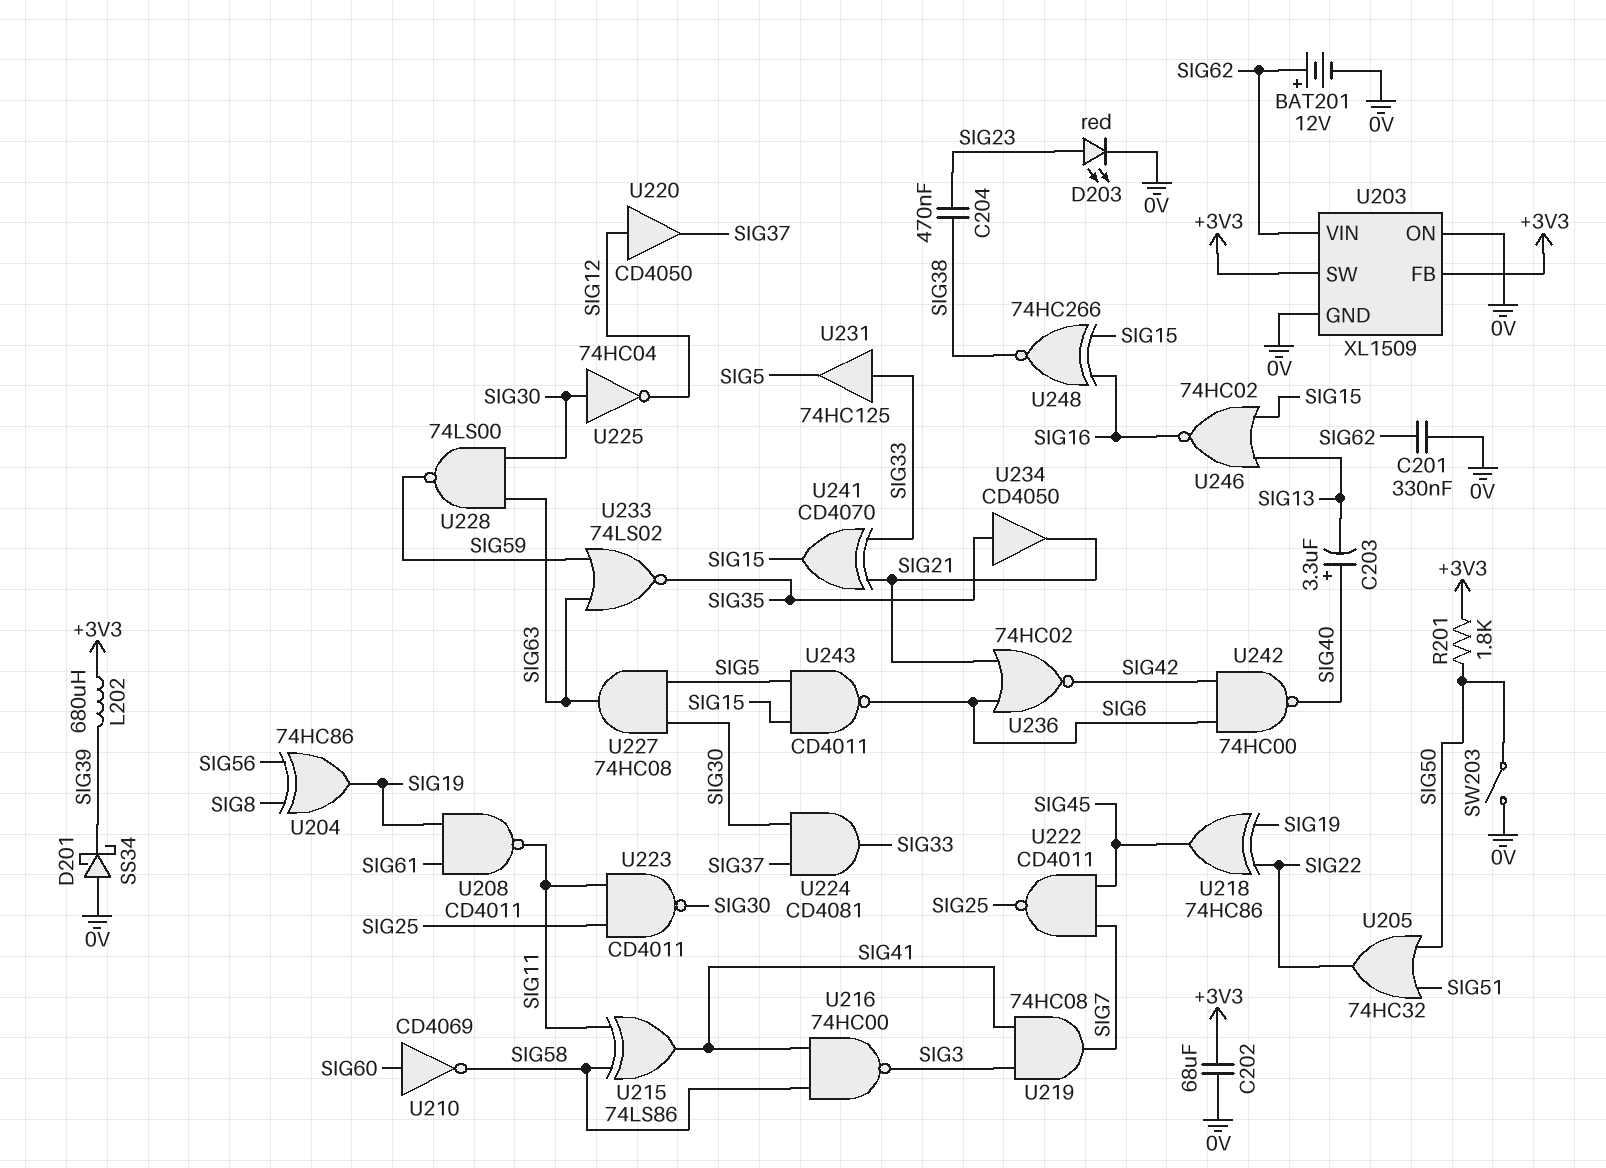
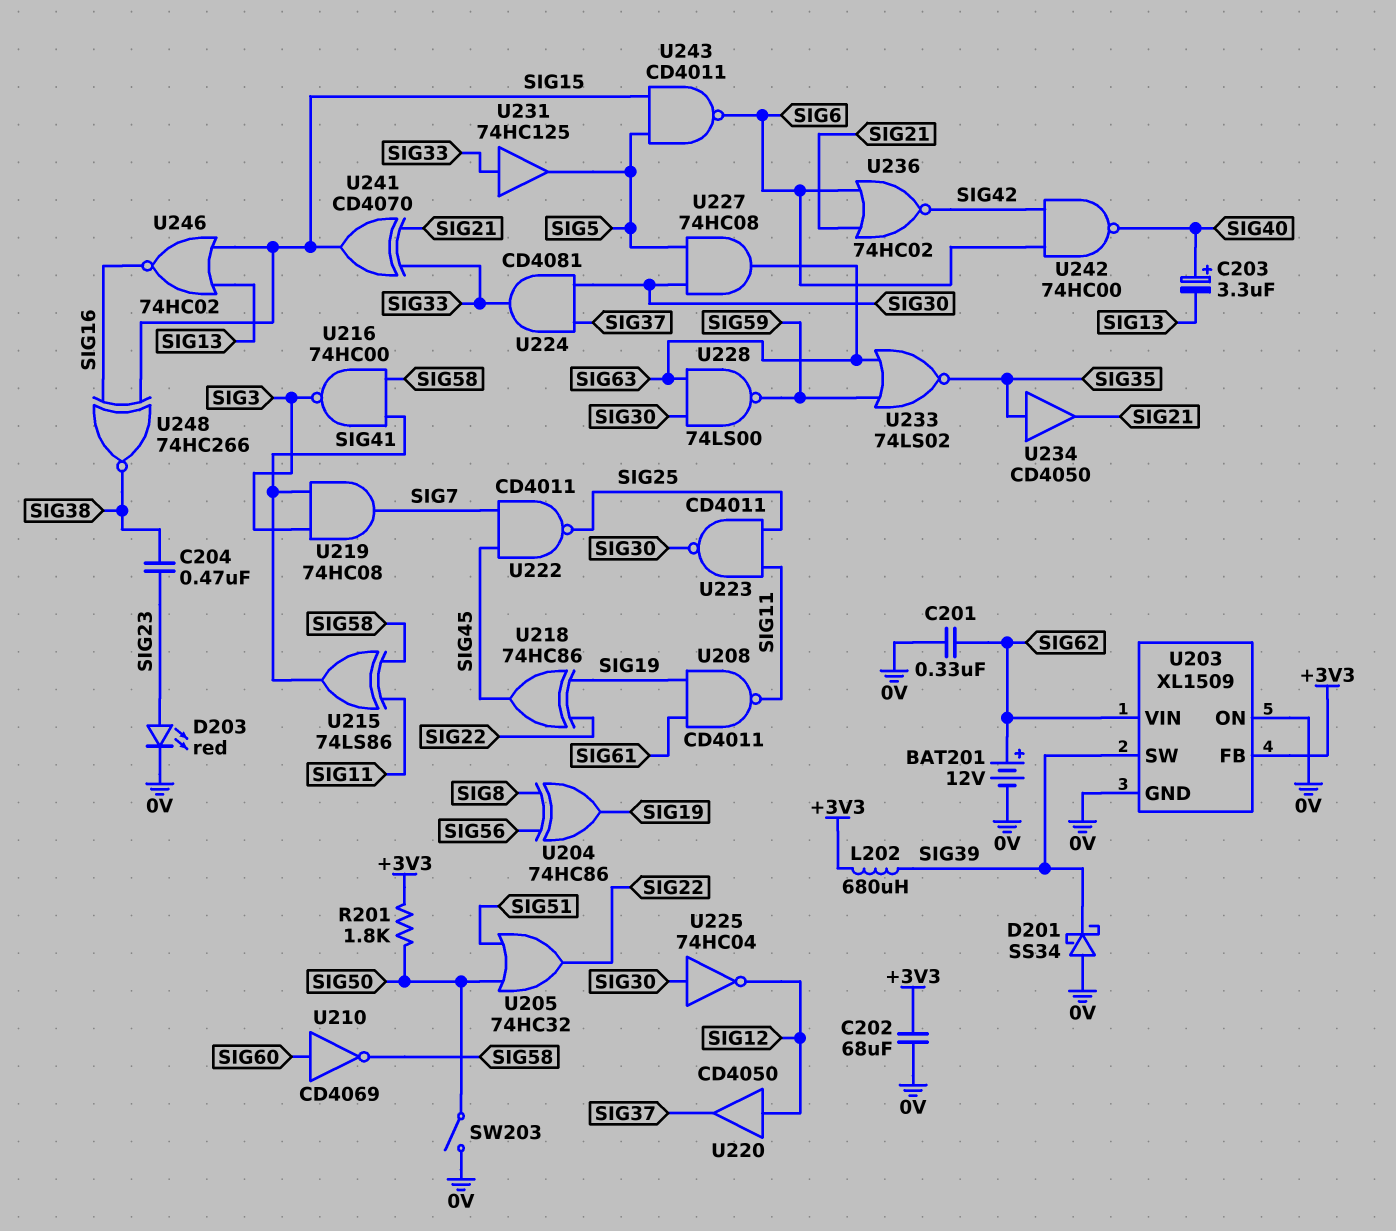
U203 pin SW: +3V3 -> SIG39

